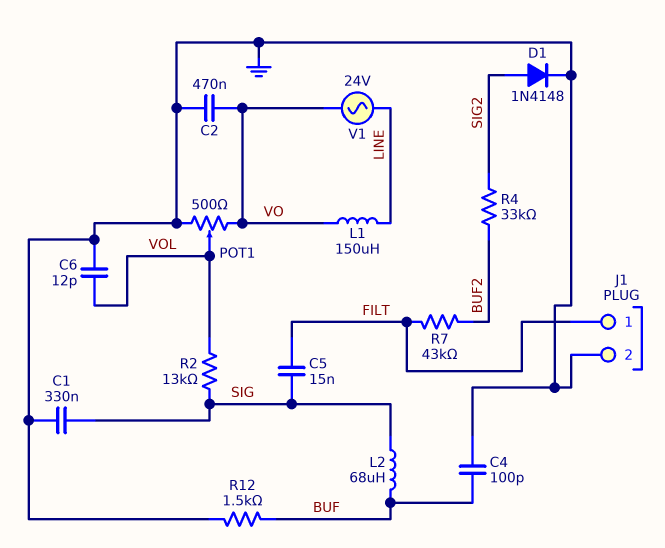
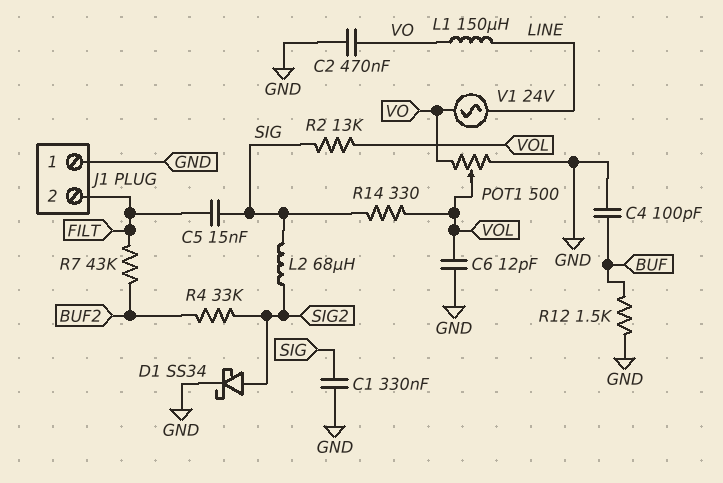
D1: diode 1N4148 (A SIG2, K GND) -> schottky SS34 (A SIG2, K GND)
J1 pin 1: FILT -> GND
J1 pin 2: GND -> FILT
L2: 68uH (BUF, SIG) -> 68uH (SIG, SIG2)
R14: none -> 330 (SIG, VOL)

